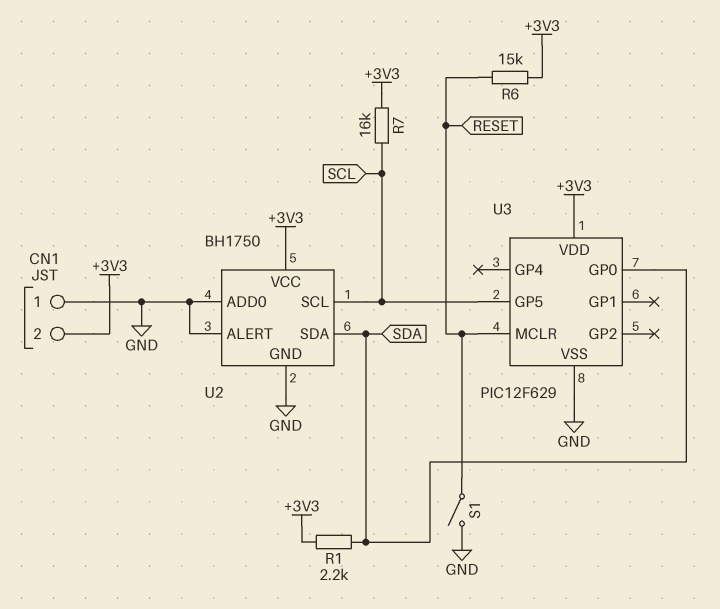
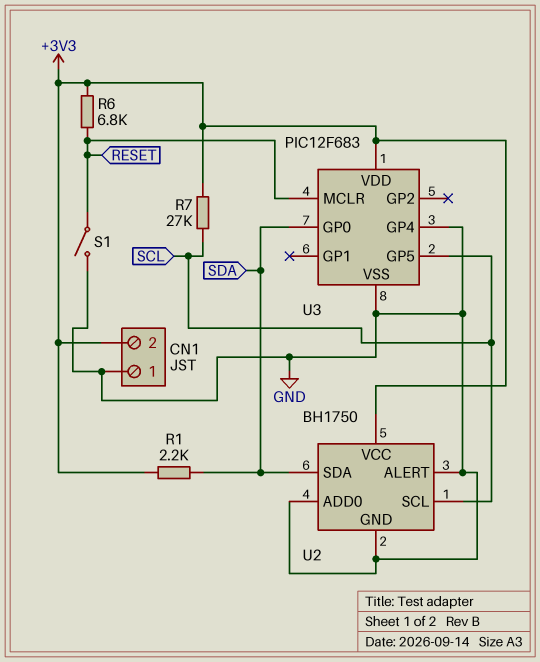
R6: 15k (+3V3, RESET) -> 6.8k (+3V3, RESET)
R7: 16k (+3V3, SCL) -> 27k (+3V3, SCL)
U3: PIC12F629 -> PIC12F683
U3 pin GP4: none -> GND

